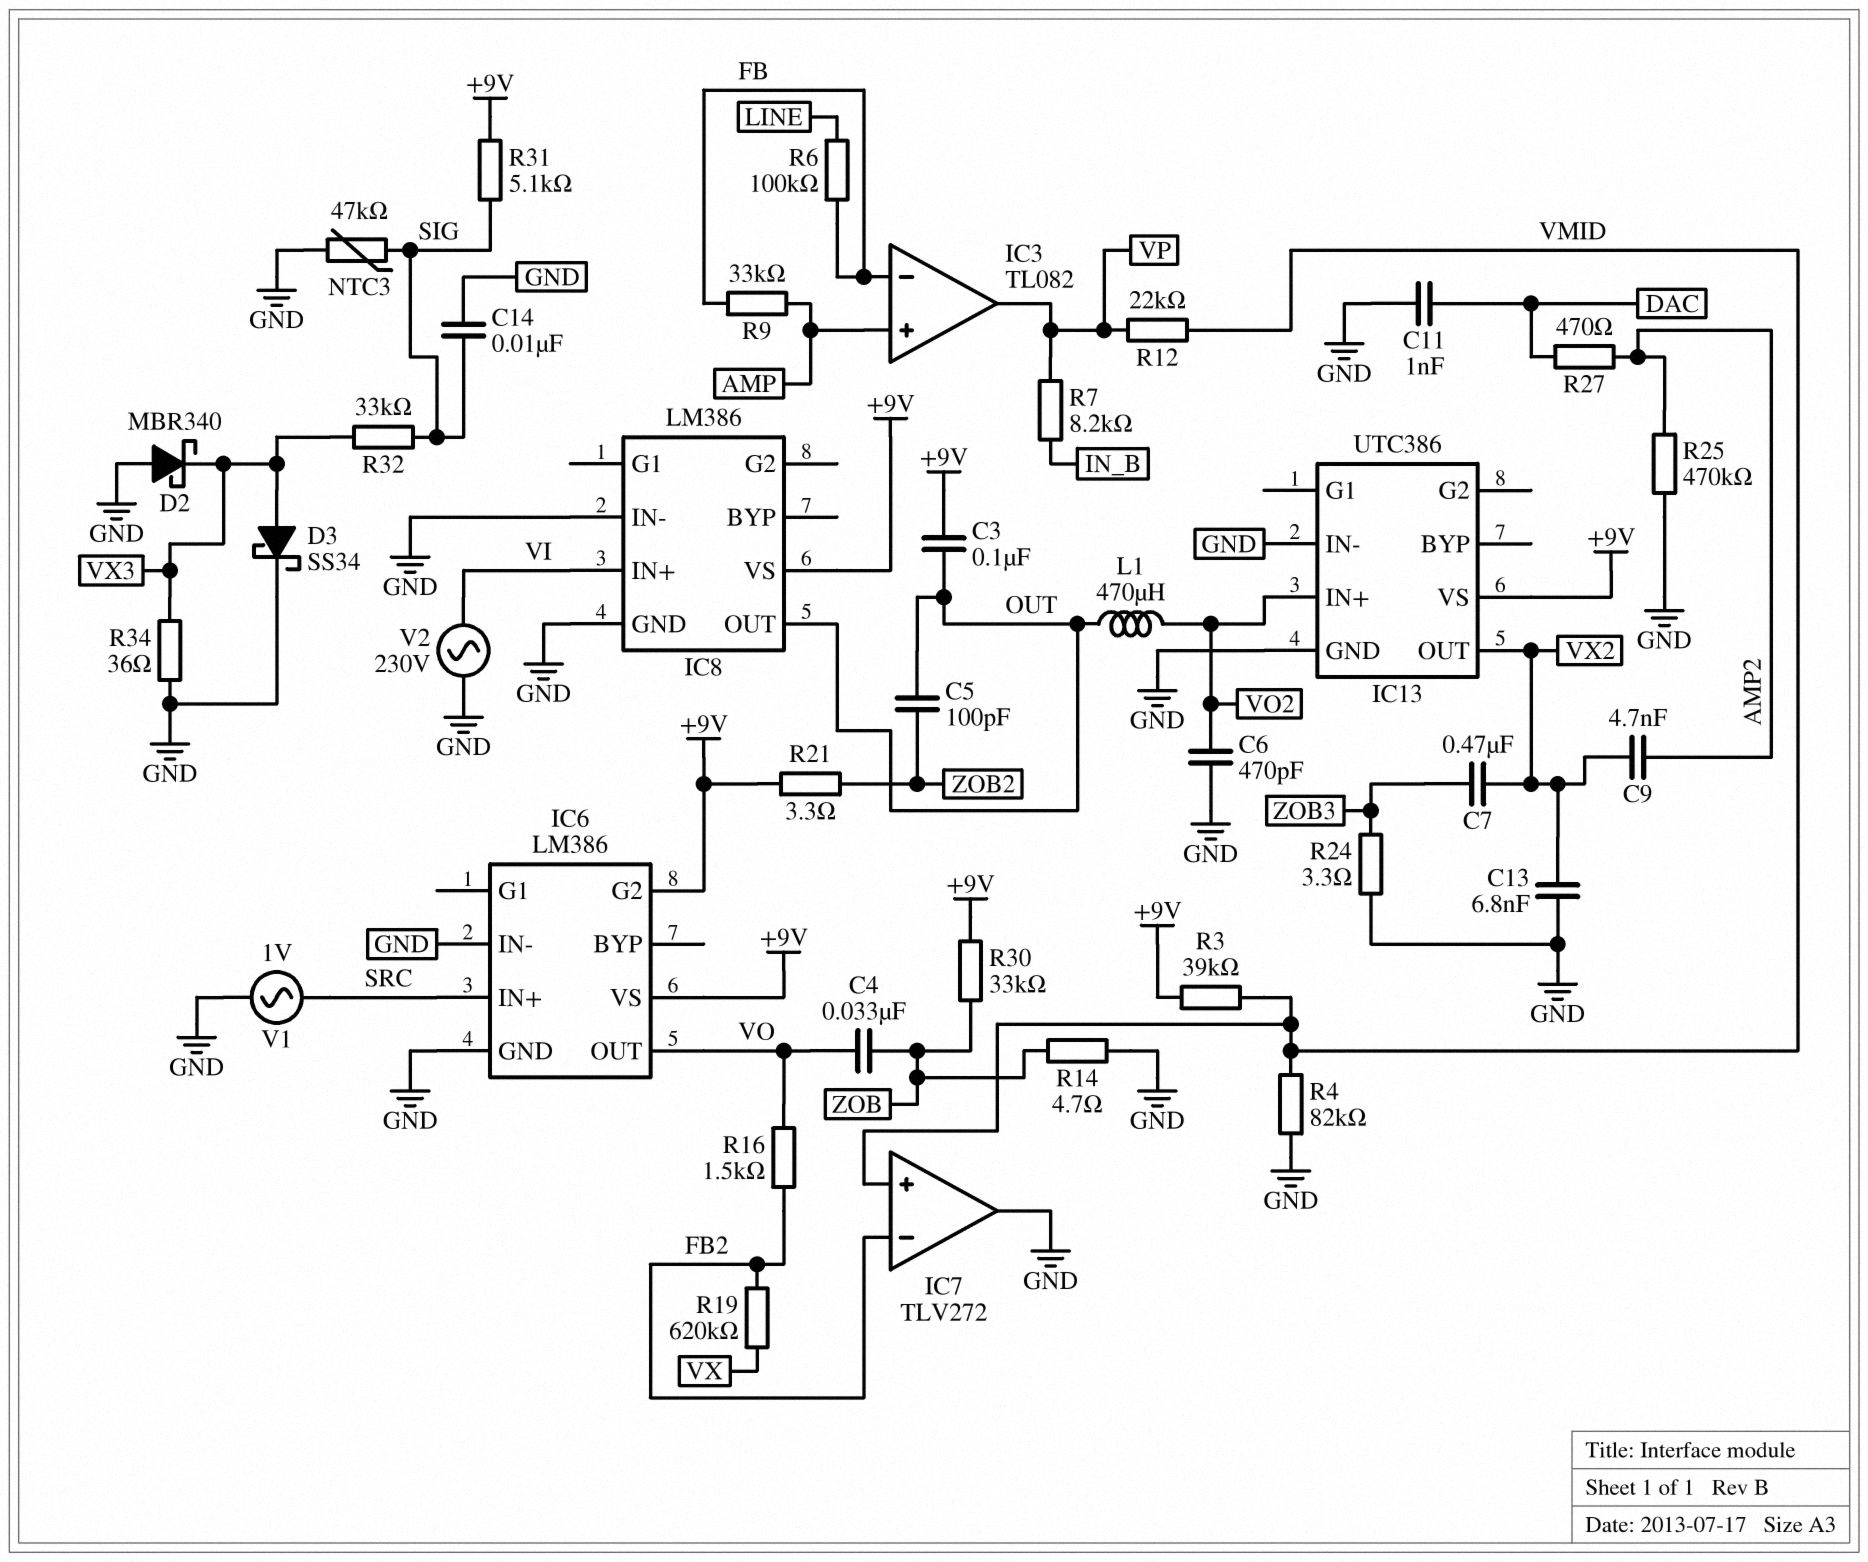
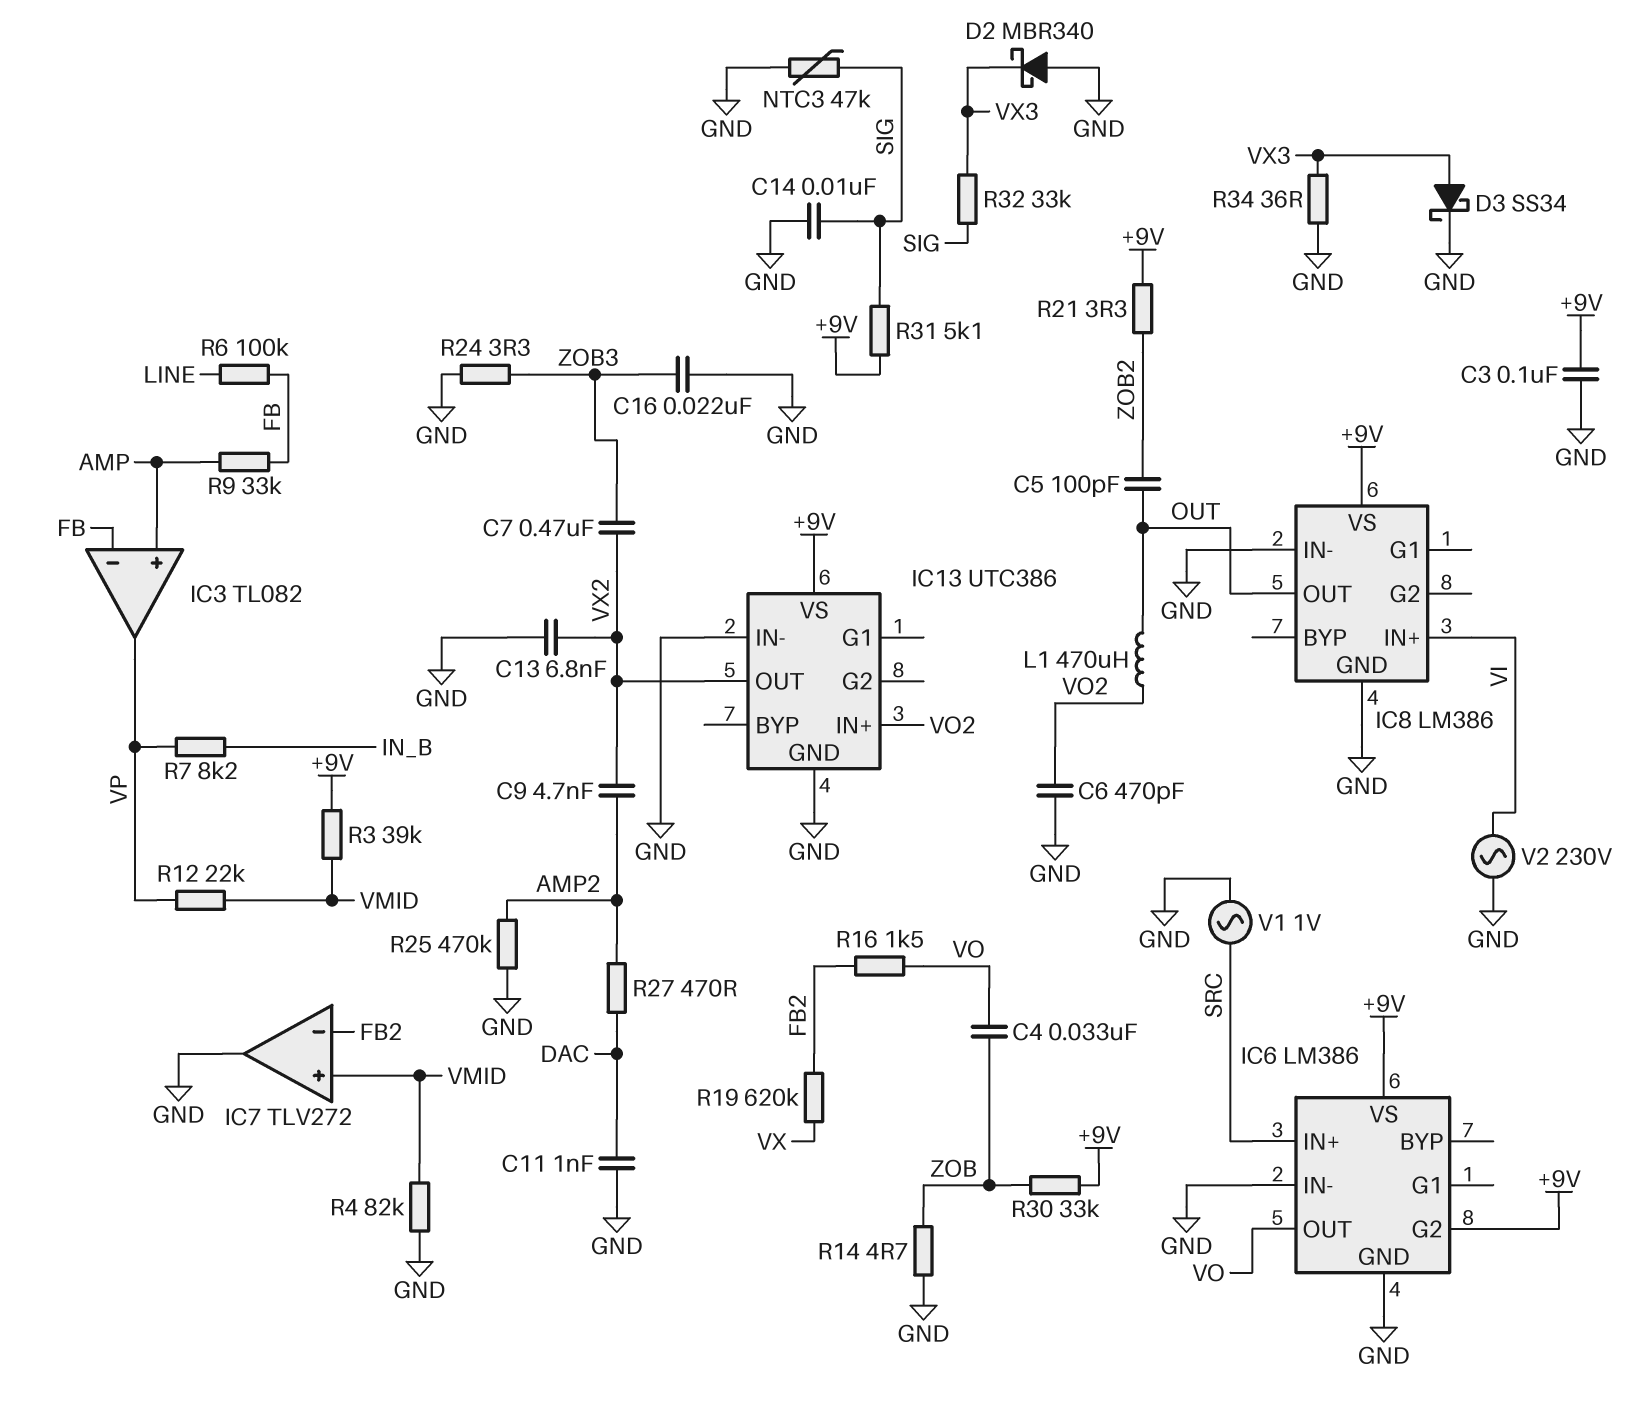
C3: 100nF (+9V, OUT) -> 100nF (+9V, GND)
C16: none -> 22nF (GND, ZOB3)

